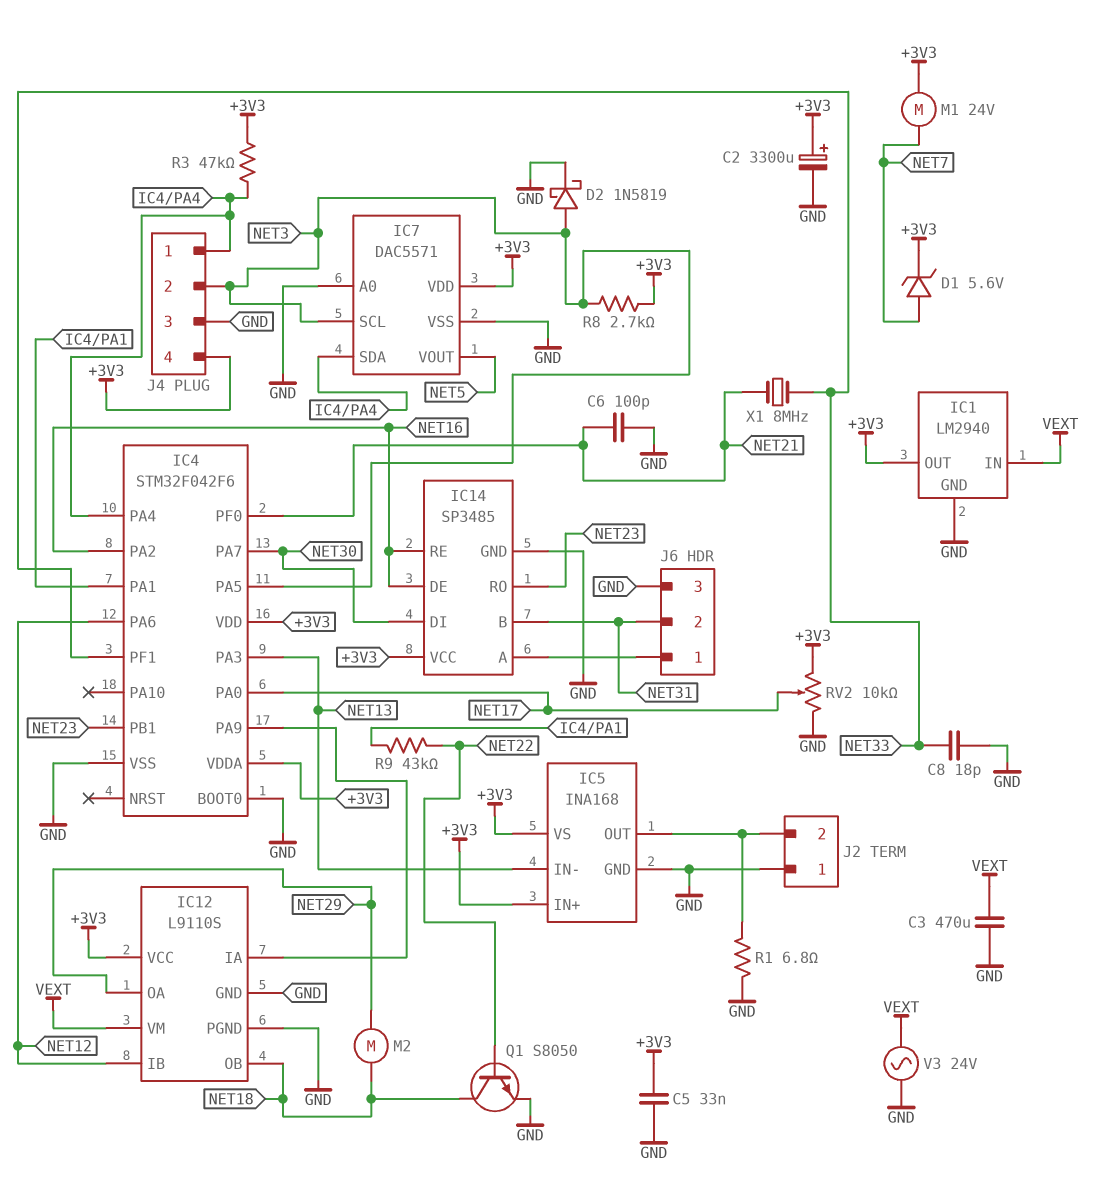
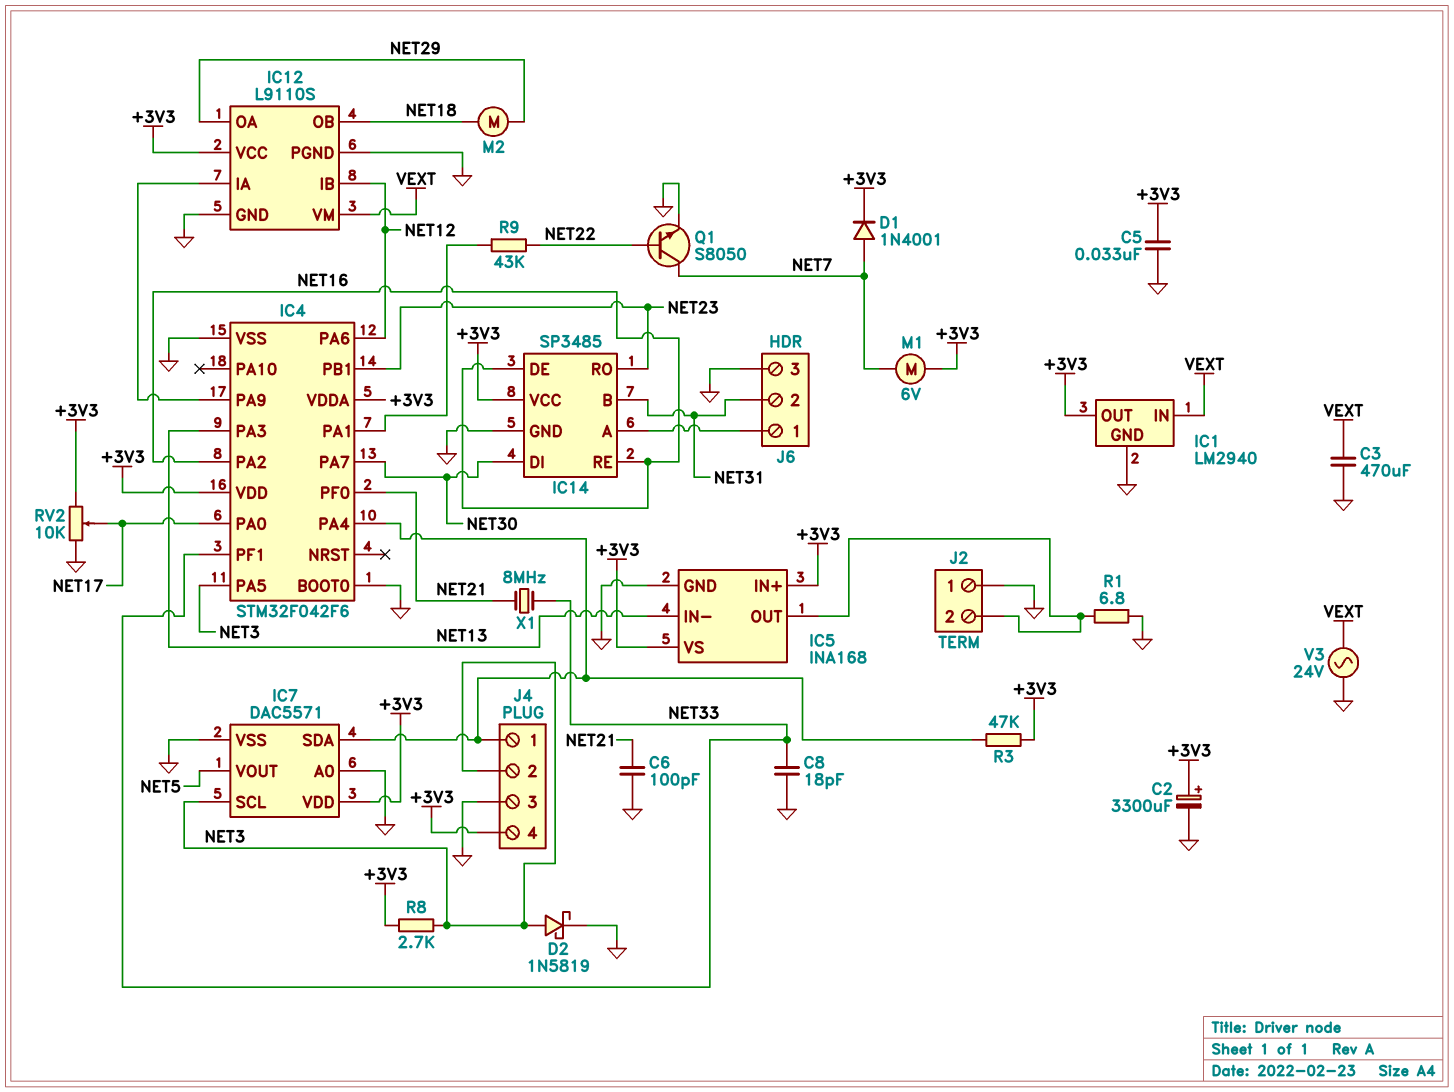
D1: zener 5.6V (A NET7, K +3V3) -> diode 1N4001 (A NET7, K +3V3)
M1: motor 24V (+3V3, NET7) -> motor 6V (+3V3, NET7)
Q1: NPN S8050 (B NET22, C NET18, E GND) -> NPN S8050 (B NET22, C NET7, E GND)

